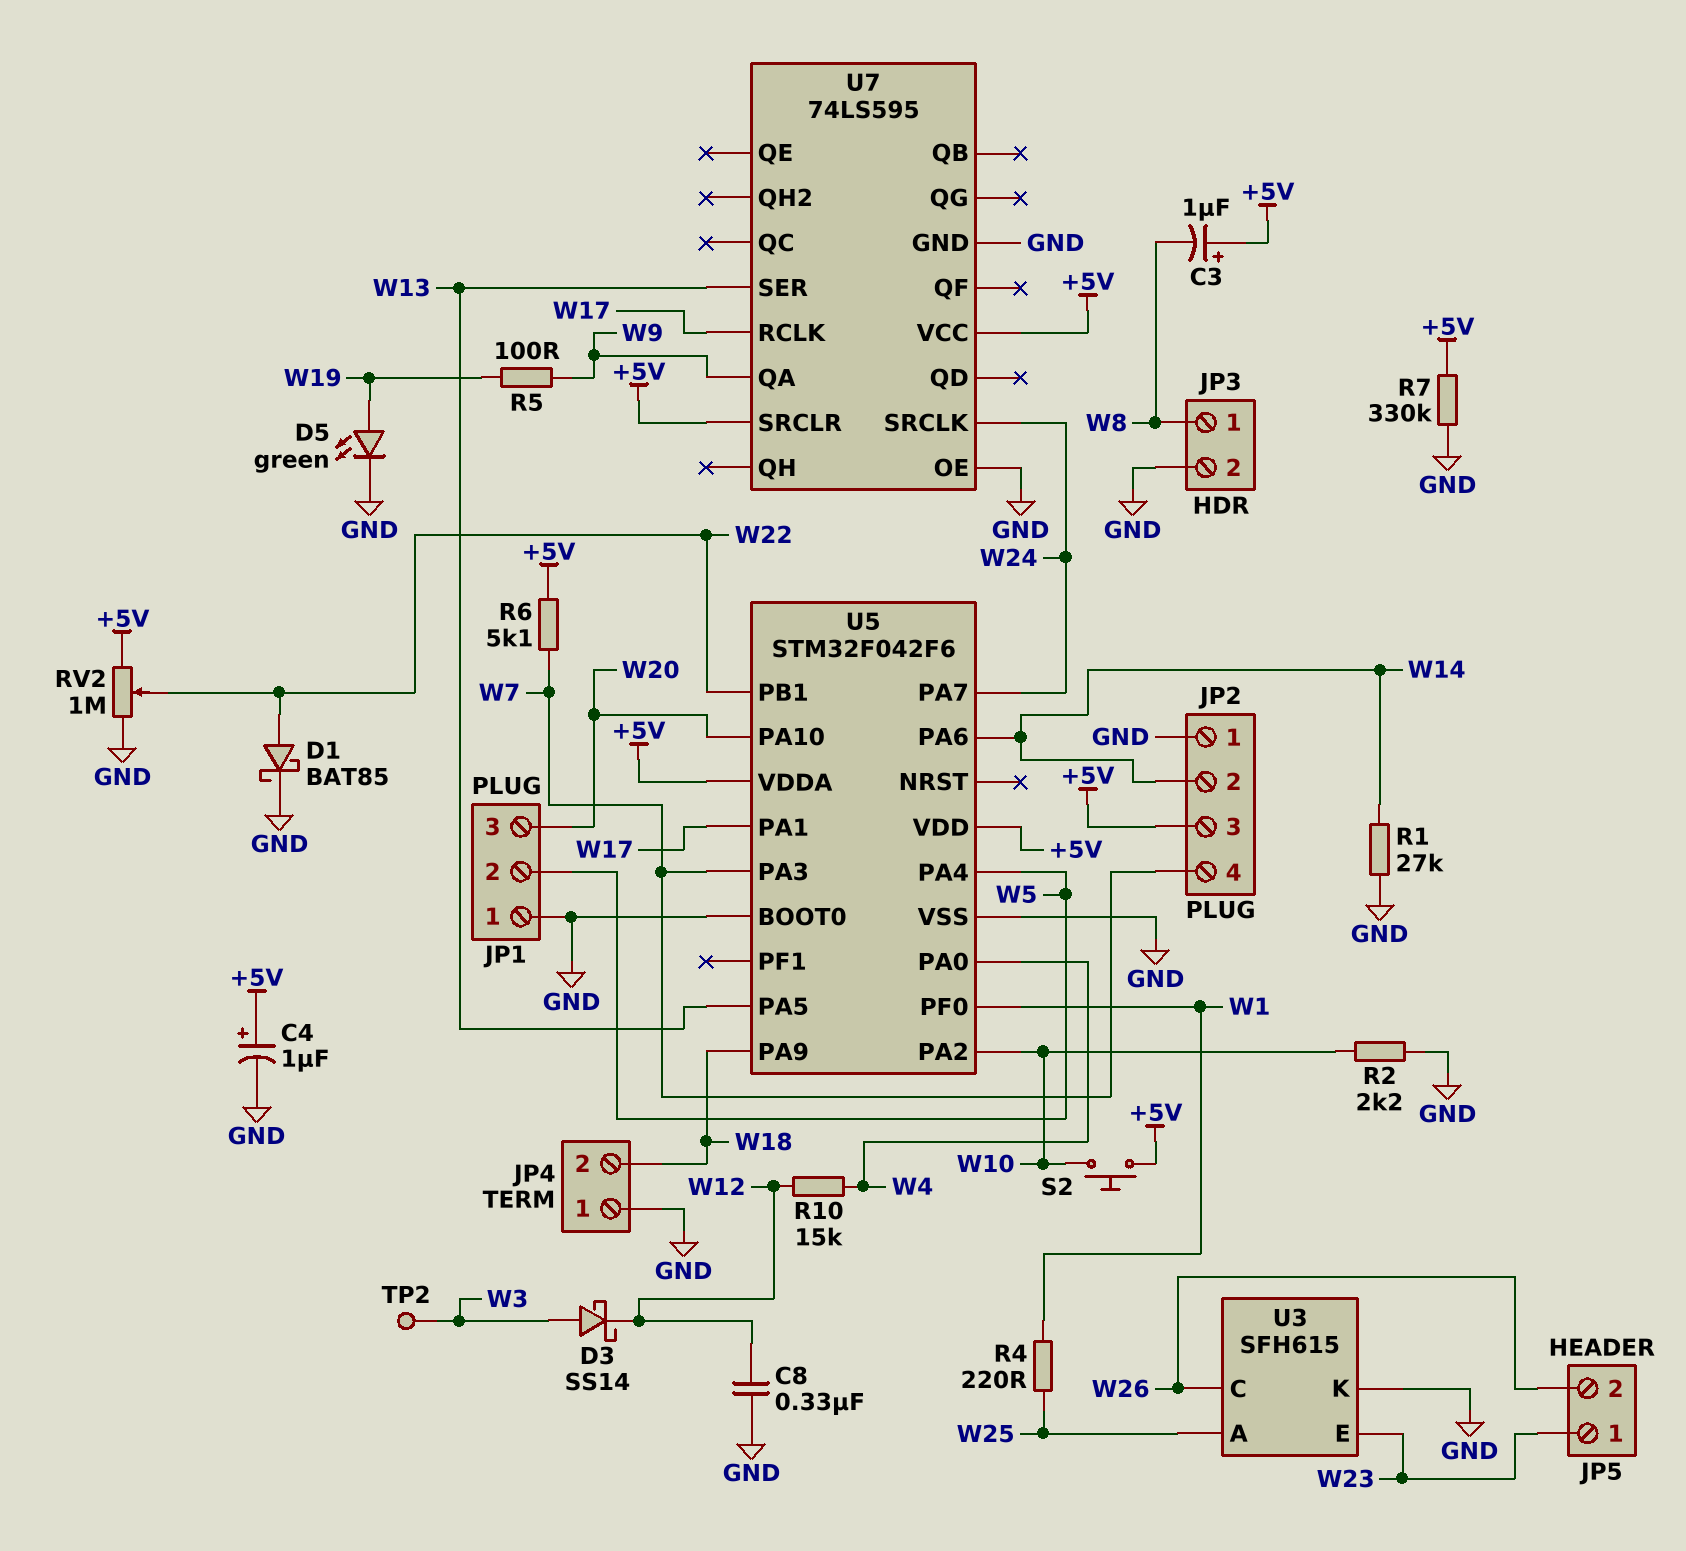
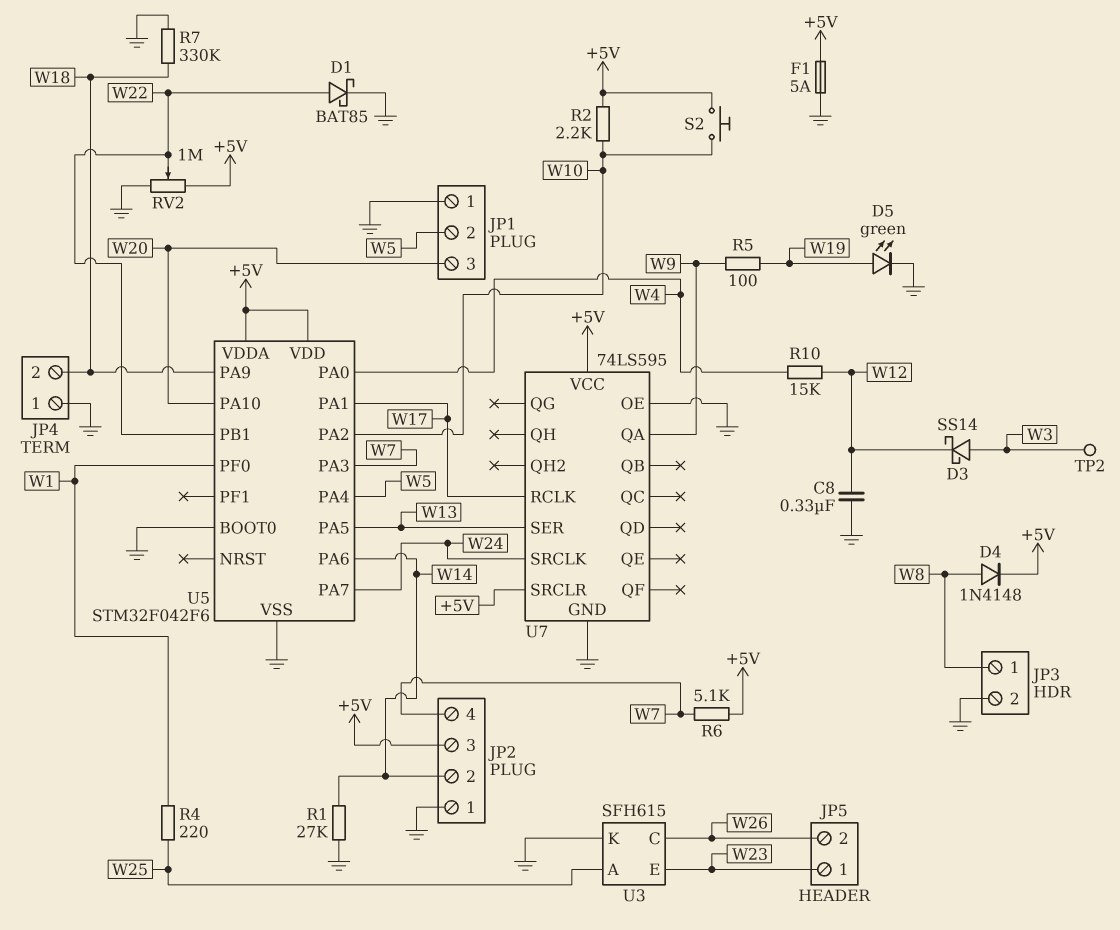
C3: 1uF (plus +5V, minus W8) -> none
C4: 1uF (plus +5V, minus GND) -> none
D4: none -> diode 1N4148 (A W8, K +5V)
F1: none -> 5A (+5V, GND)
R2: 2.2k (GND, W10) -> 2.2k (+5V, W10)
R7: 330k (+5V, GND) -> 330k (GND, W18)

